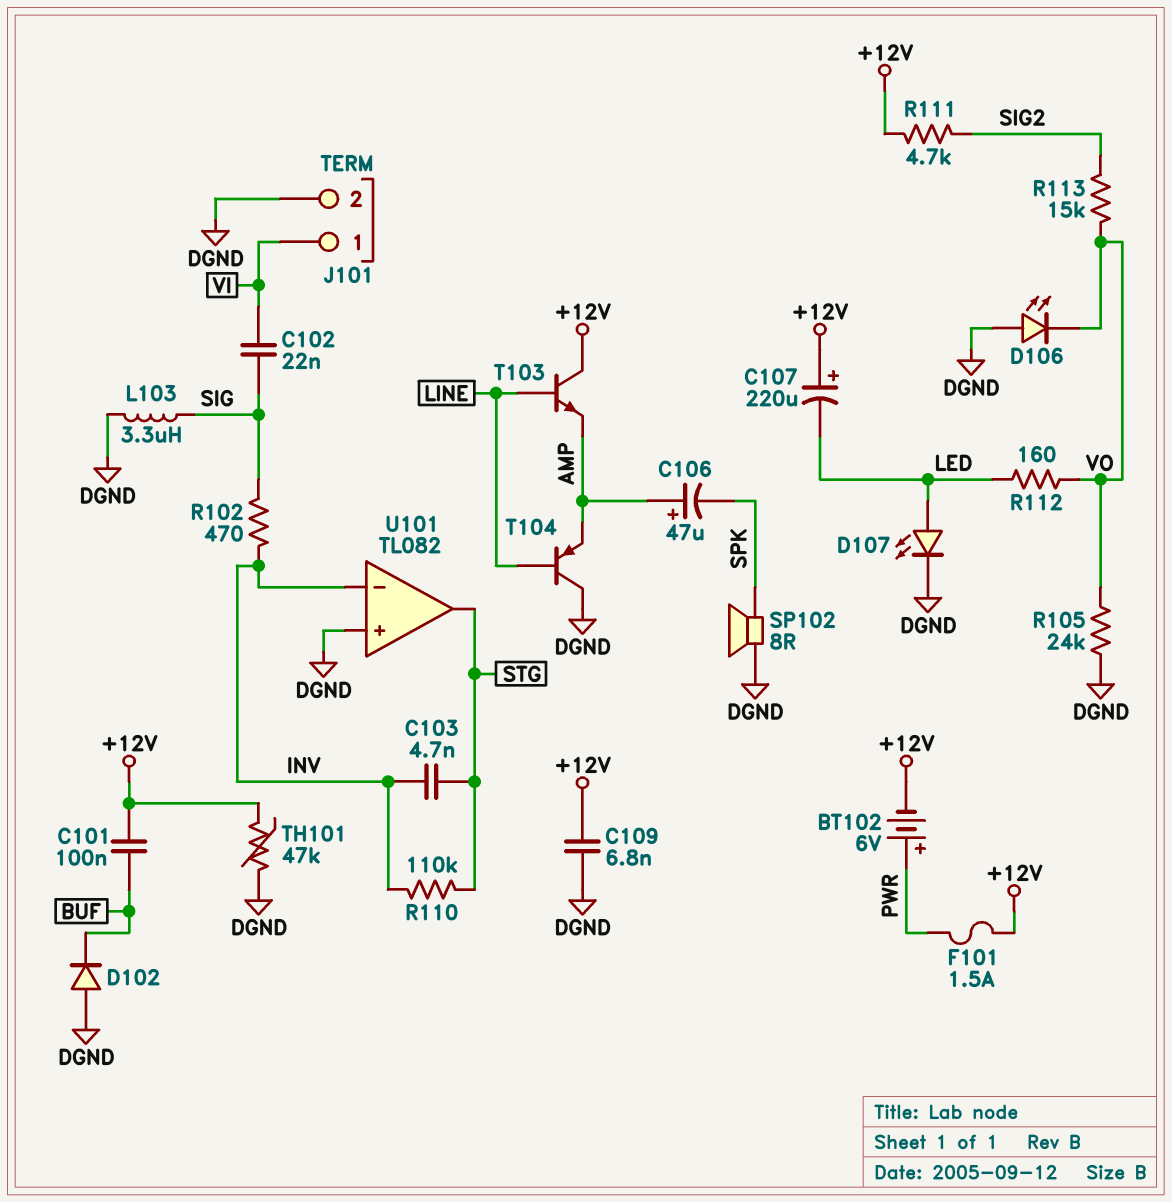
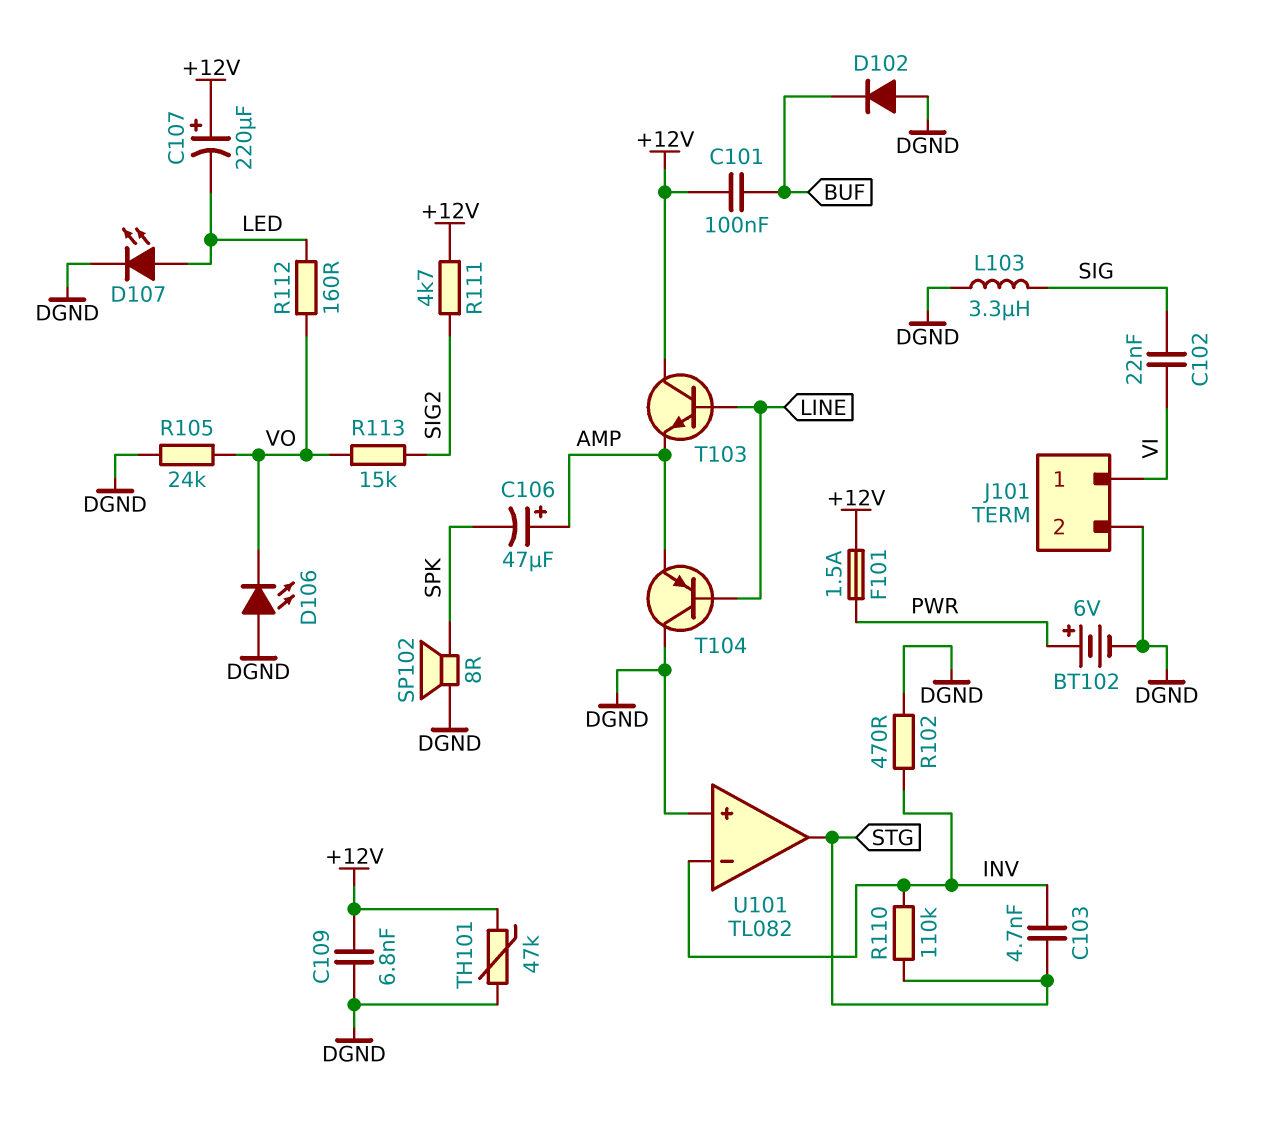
BT102: 6V (plus PWR, minus +12V) -> 6V (plus PWR, minus DGND)
R102: 470 (INV, SIG) -> 470 (DGND, INV)

